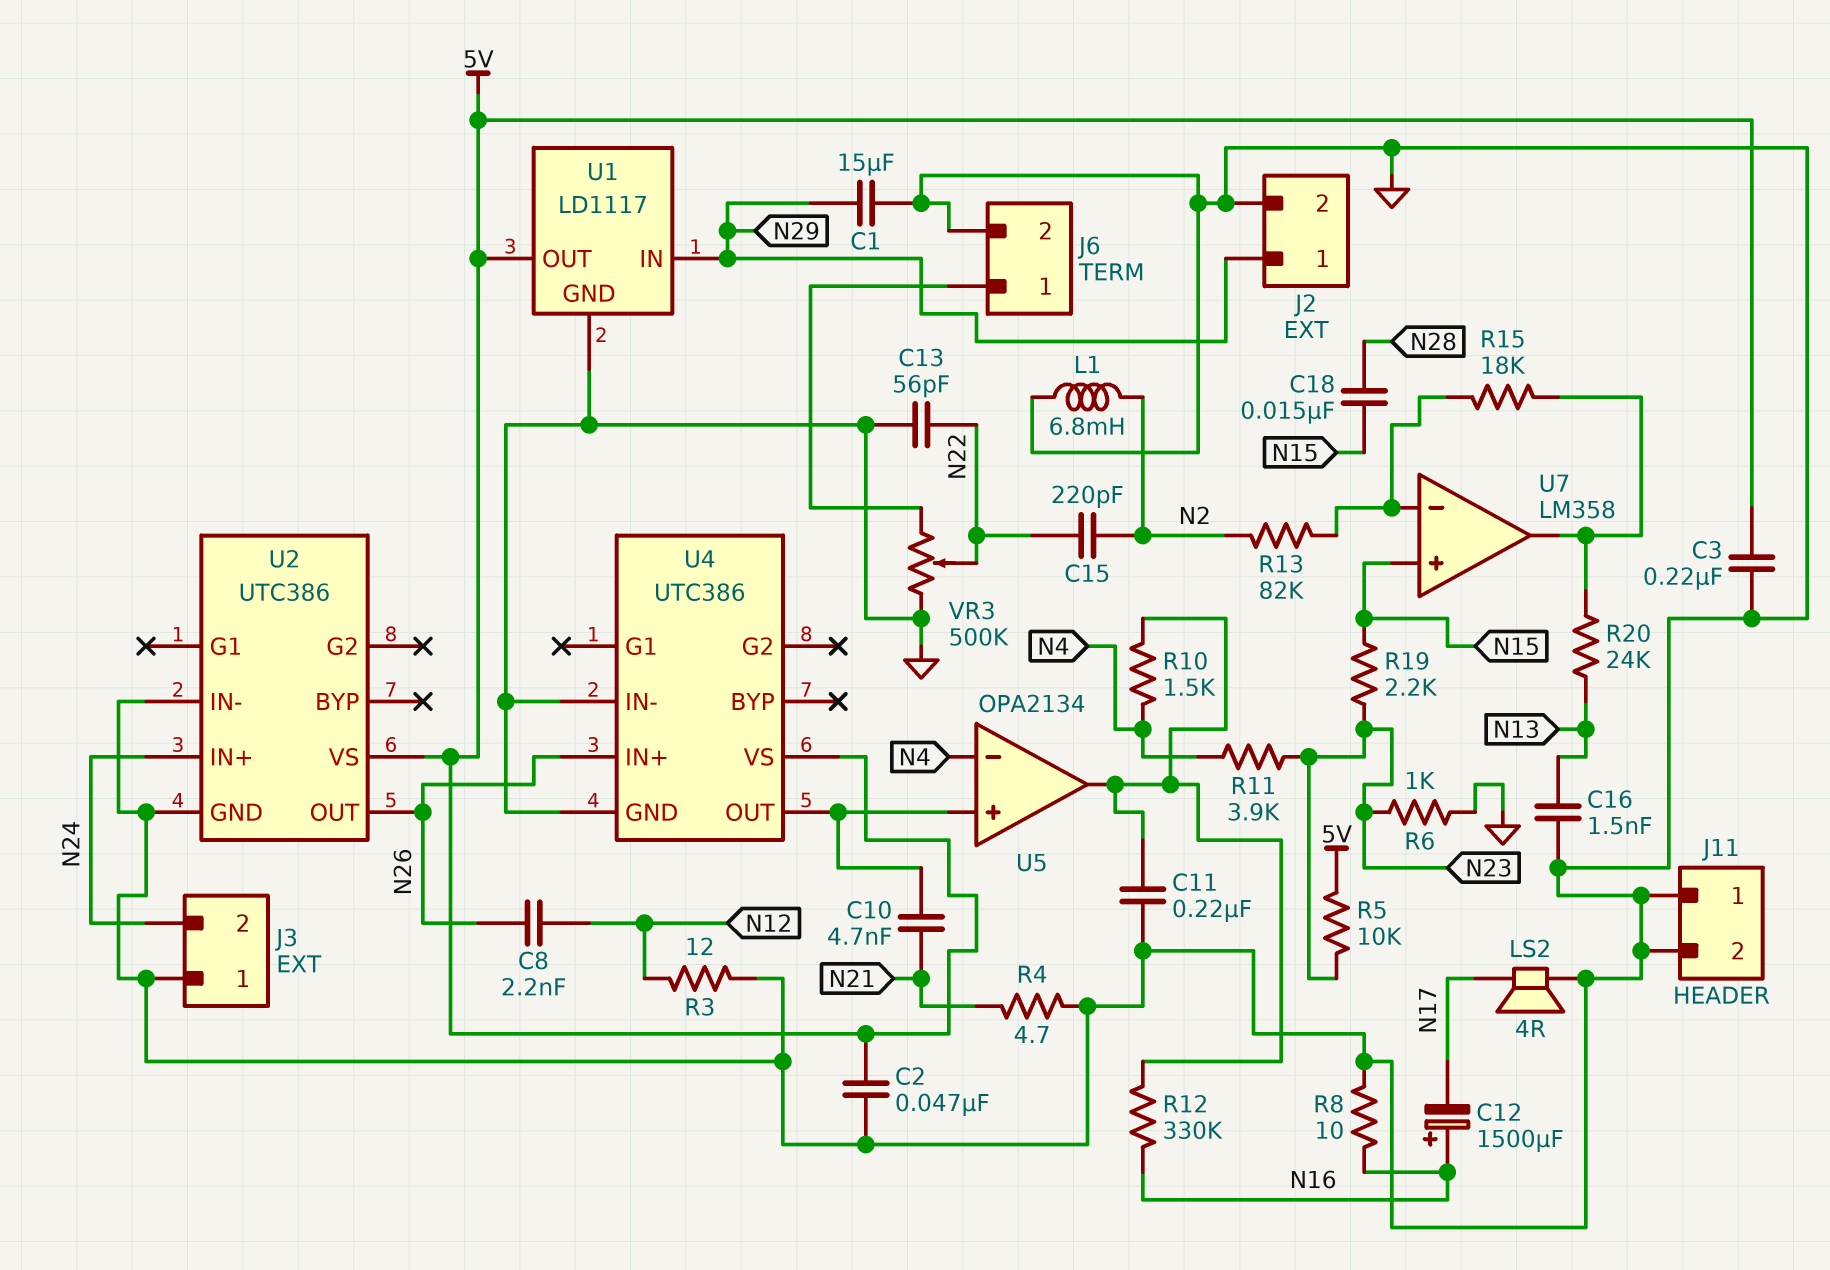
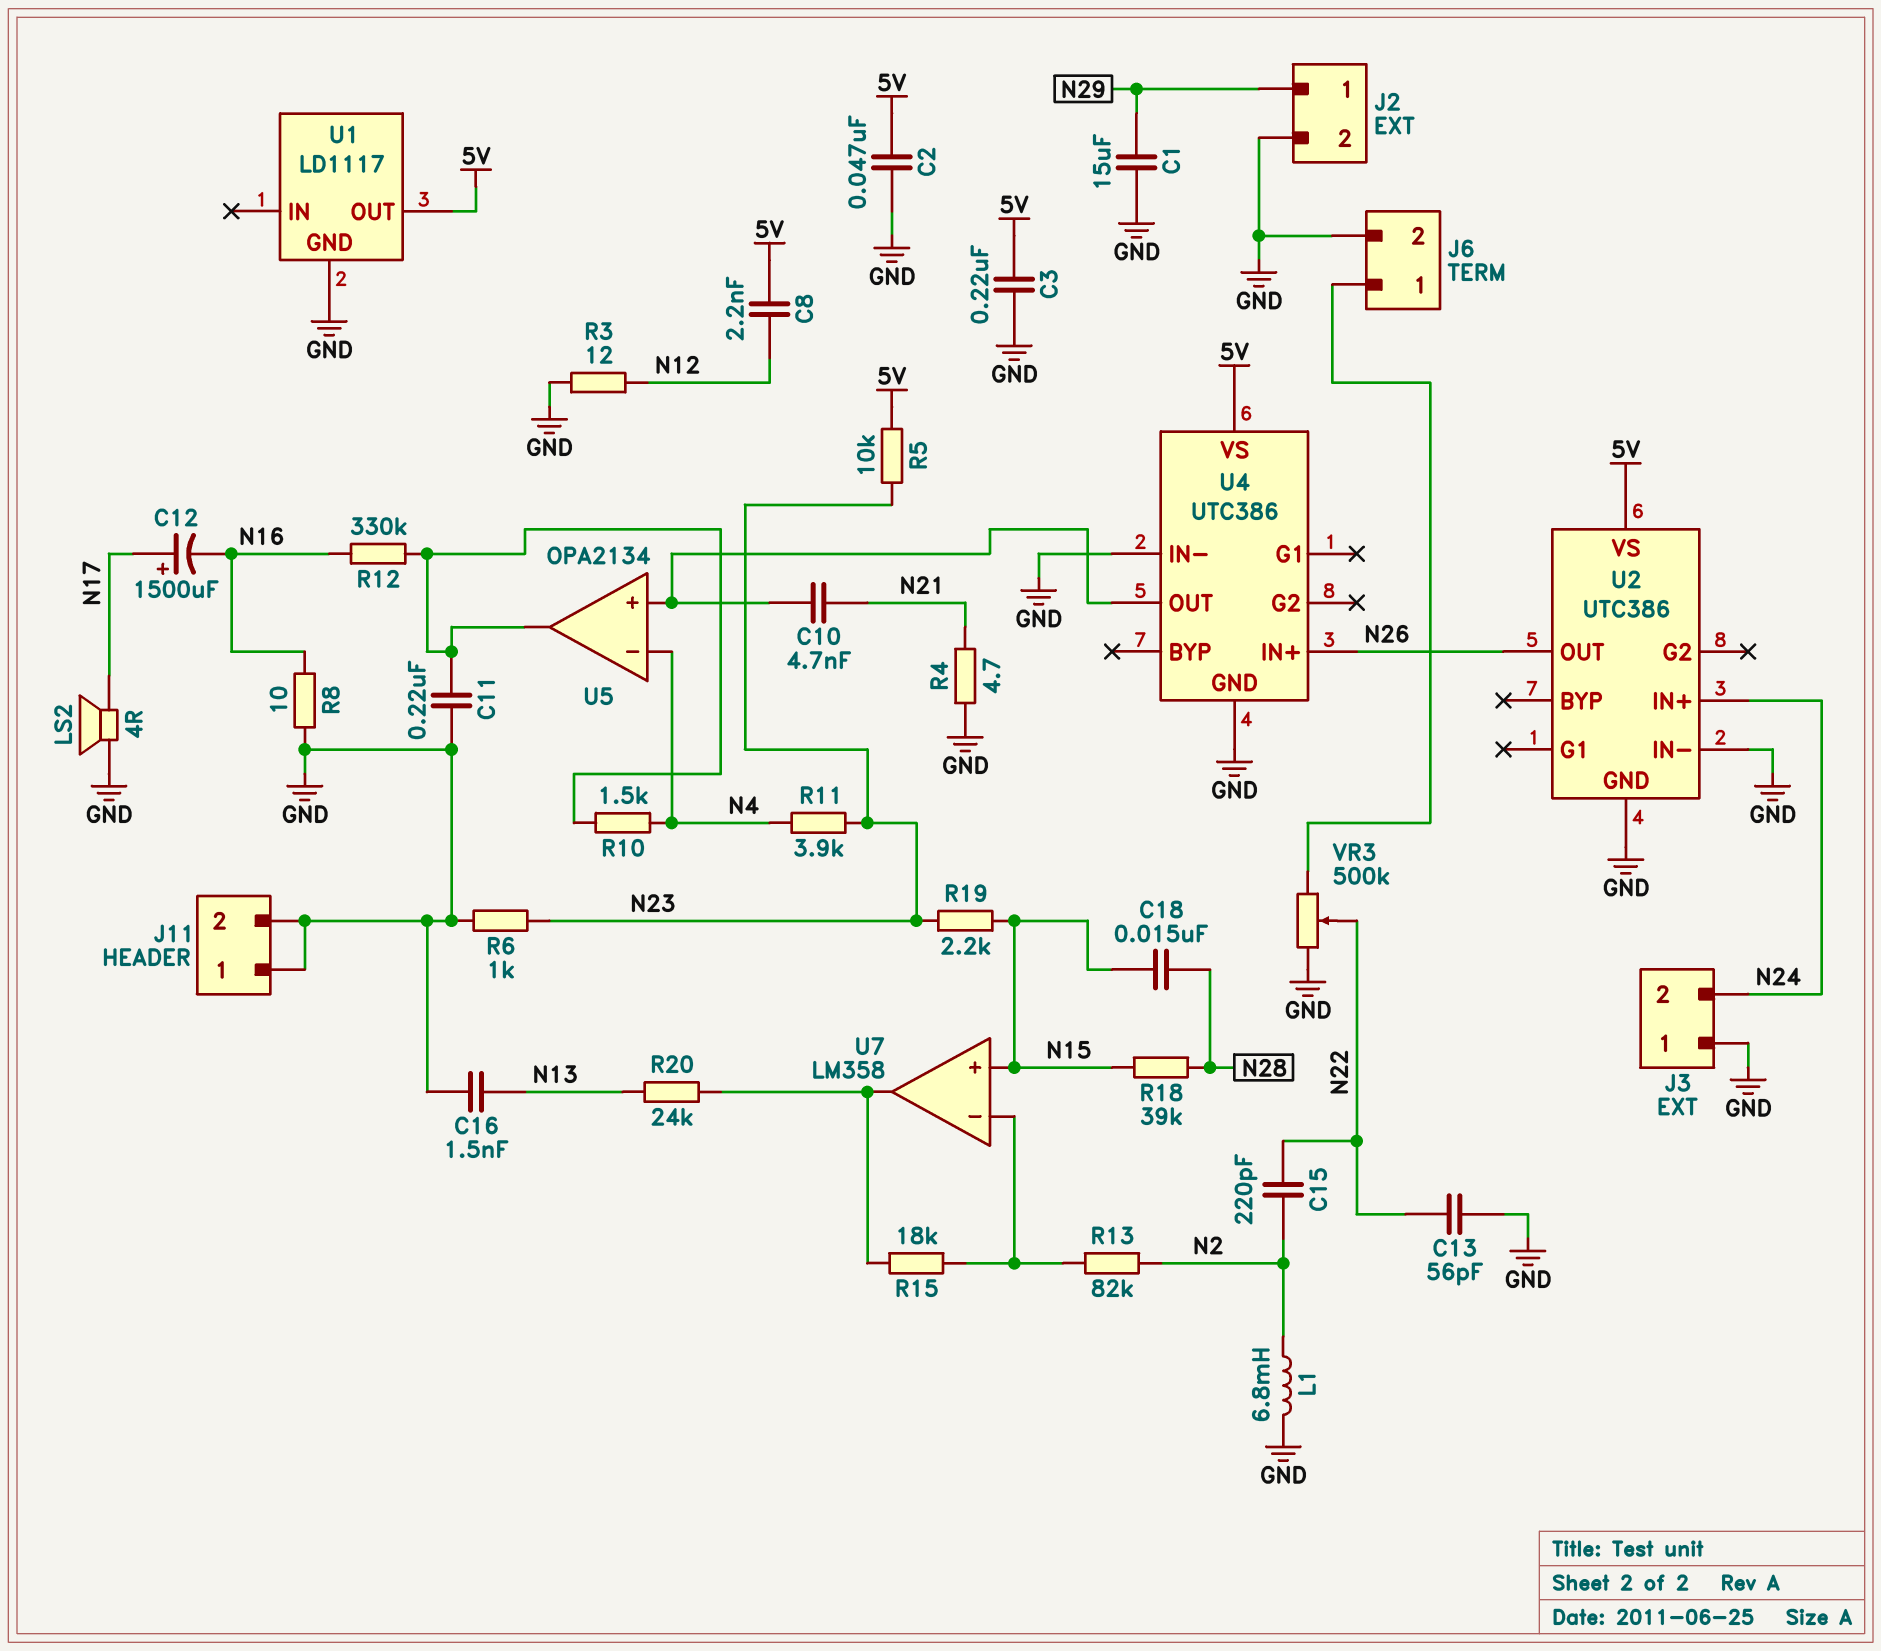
C8: 2.2nF (N12, N26) -> 2.2nF (5V, N12)
C12: 1500uF (plus N16, minus N17) -> 1500uF (plus N17, minus N16)
R18: none -> 39k (N15, N28)
U1 pin IN: N29 -> none

